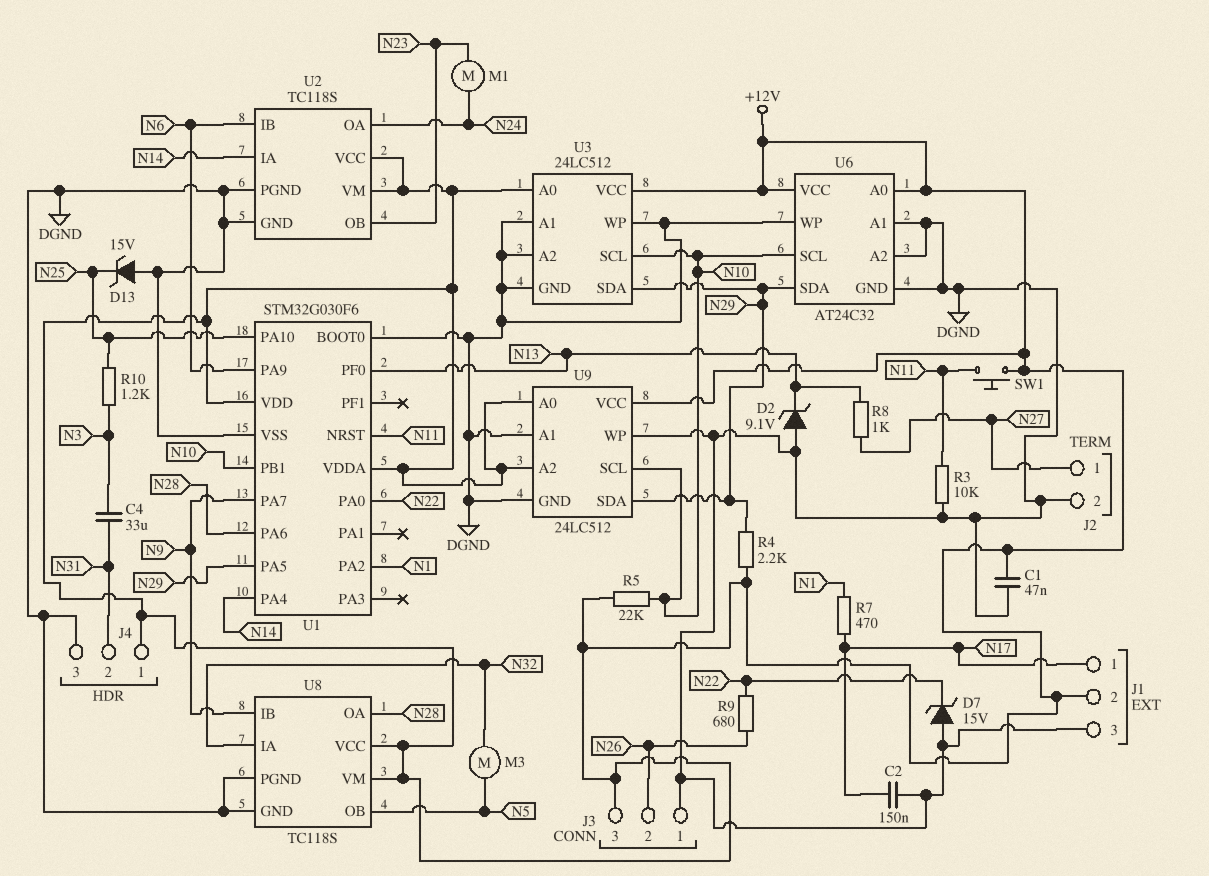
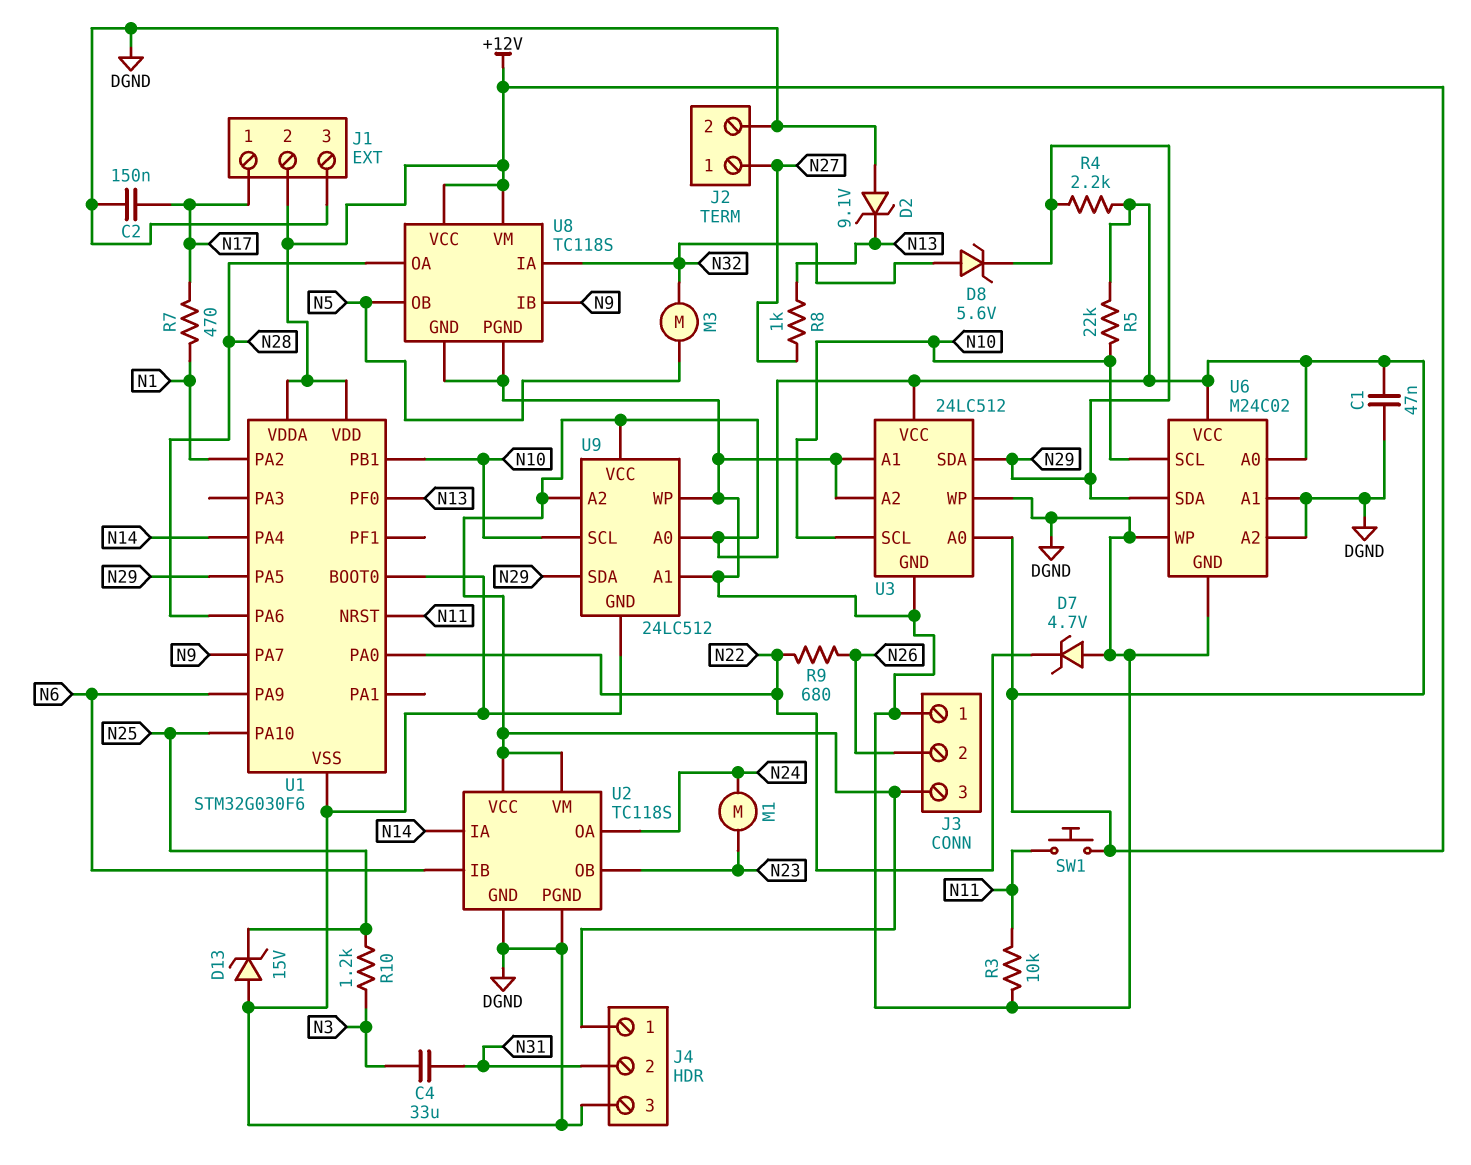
D7: zener 15V (A DGND, K N22) -> zener 4.7V (A DGND, K N22)
D8: none -> zener 5.6V (A N32, K N29)
U6: AT24C32 -> M24C02

